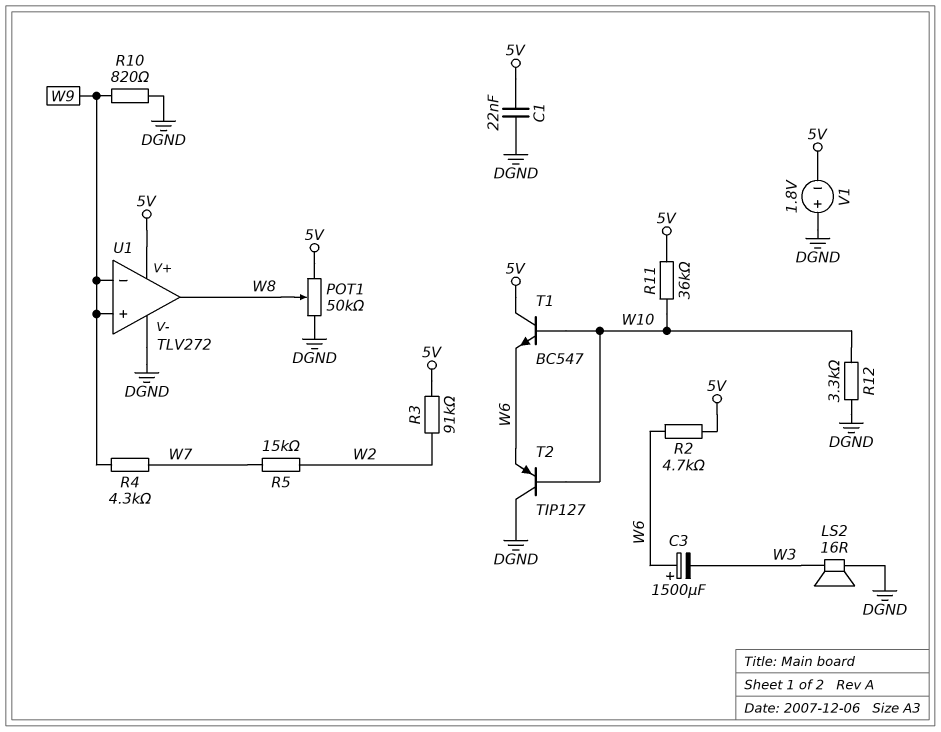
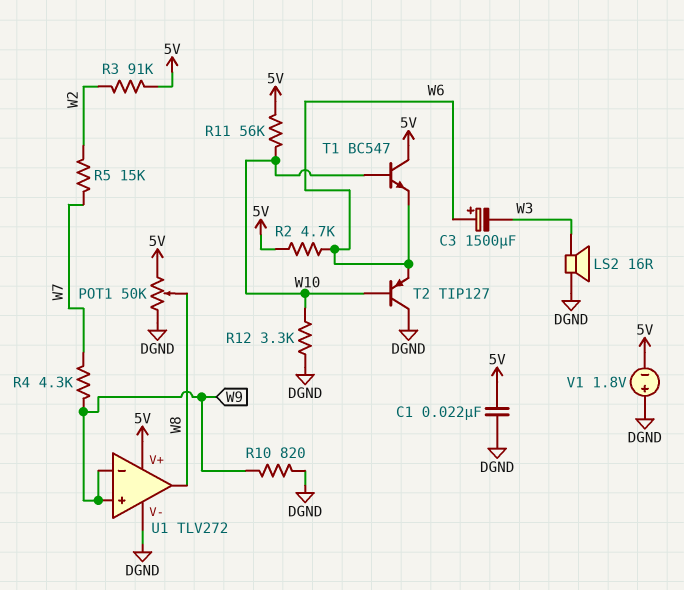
R11: 36k (5V, W10) -> 56k (5V, W10)

